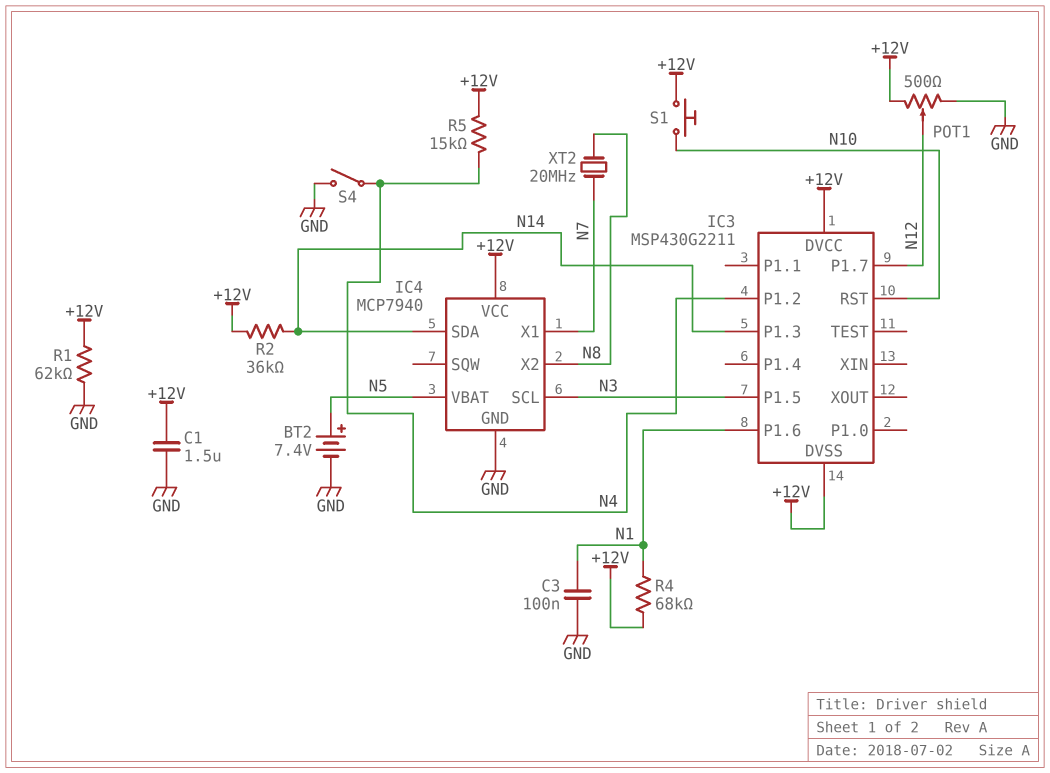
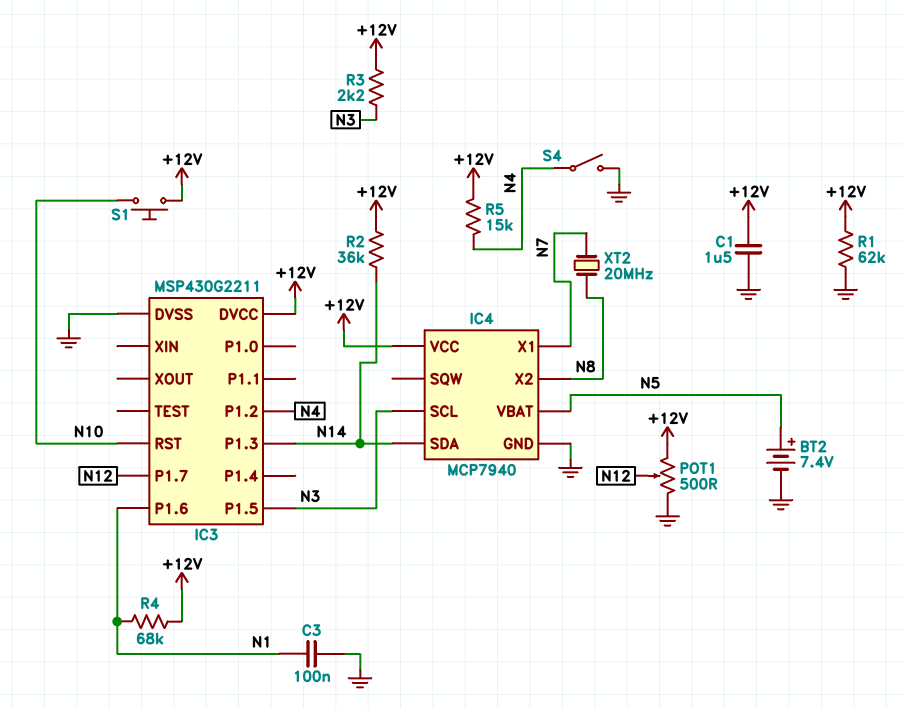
IC3 pin DVSS: +12V -> GND
R3: none -> 2.2k (+12V, N3)

